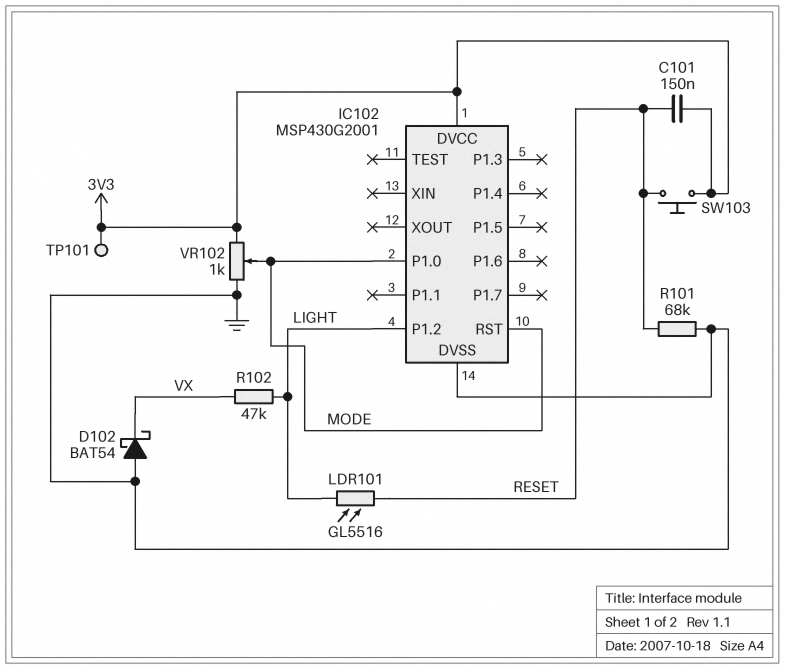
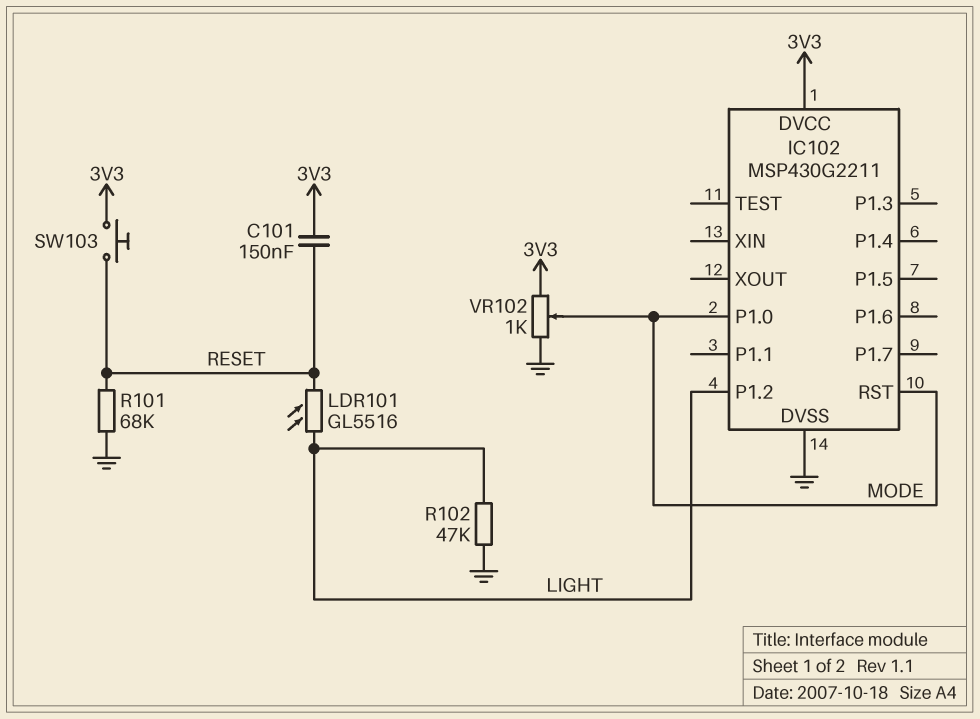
D102: schottky BAT54 (A GND, K VX) -> none
IC102: MSP430G2001 -> MSP430G2211
R102: 47k (LIGHT, VX) -> 47k (GND, LIGHT)
TP101: test point (3V3) -> none

